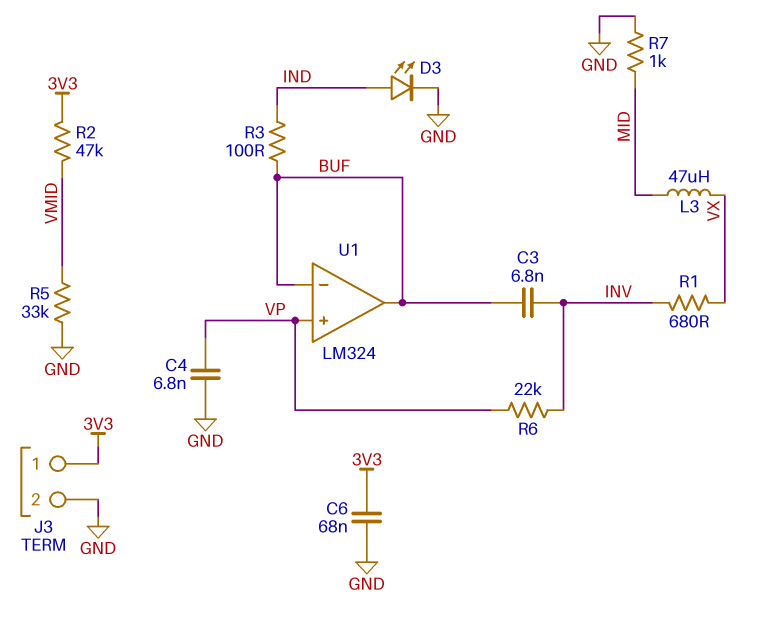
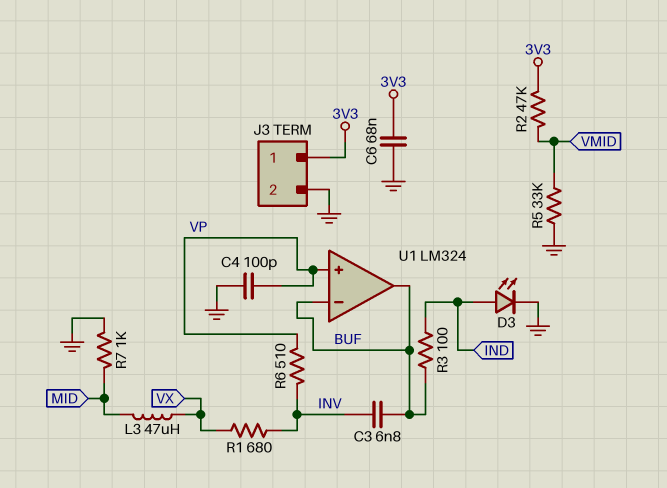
C4: 6.8nF (GND, VP) -> 100pF (GND, VP)
R6: 22k (INV, VP) -> 510 (INV, VP)

